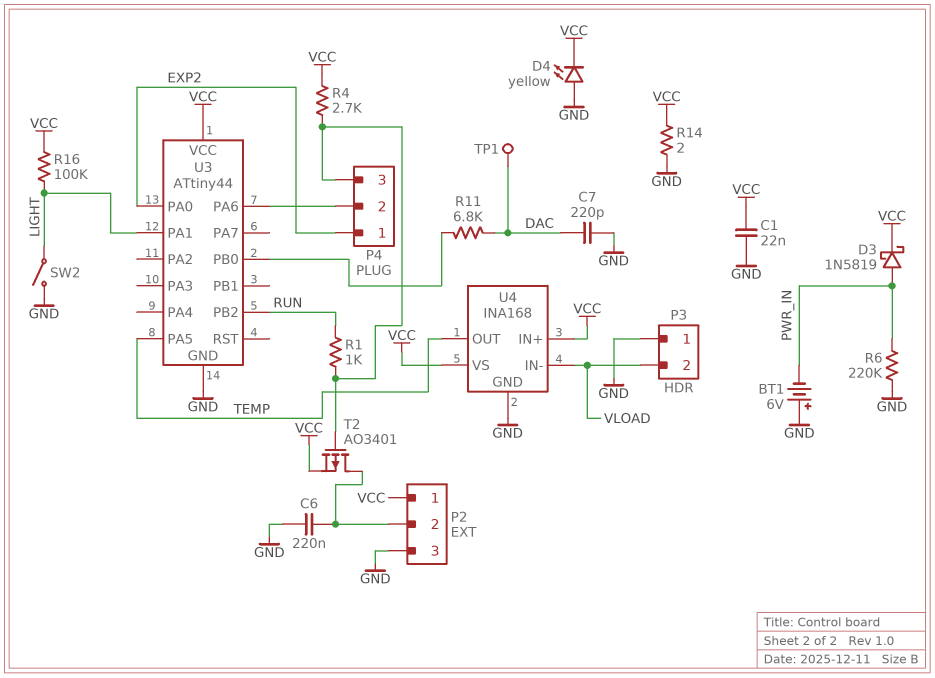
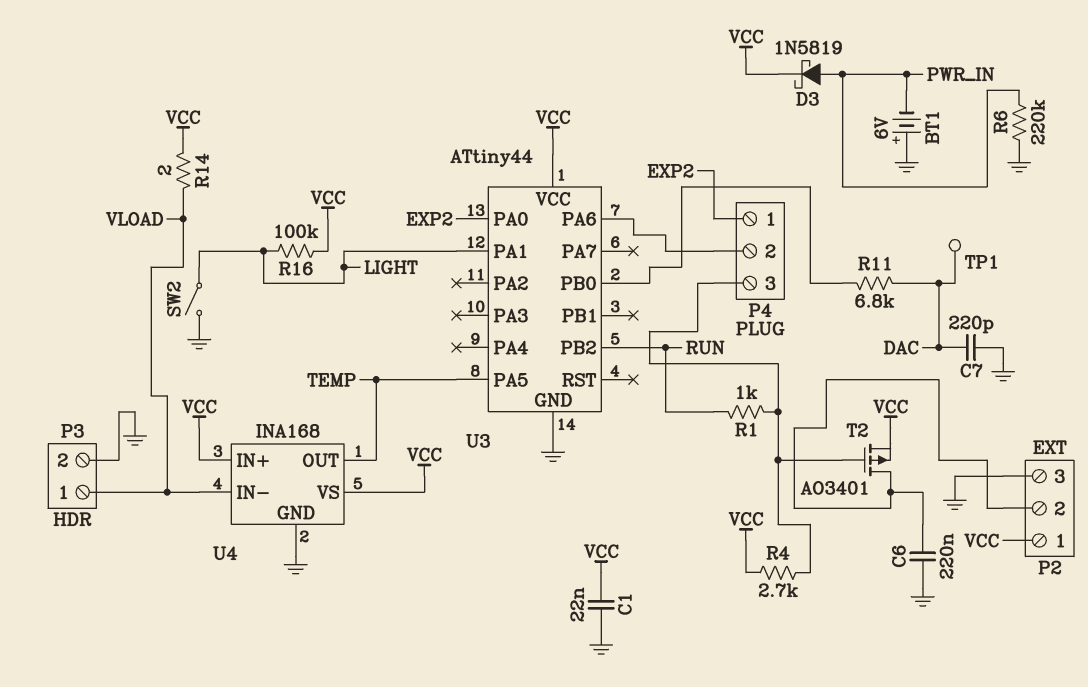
D4: LED yellow (A GND, K VCC) -> none
P3 pin 1: GND -> VLOAD
P3 pin 2: VLOAD -> GND
R14: 2 (GND, VCC) -> 2 (VCC, VLOAD)

